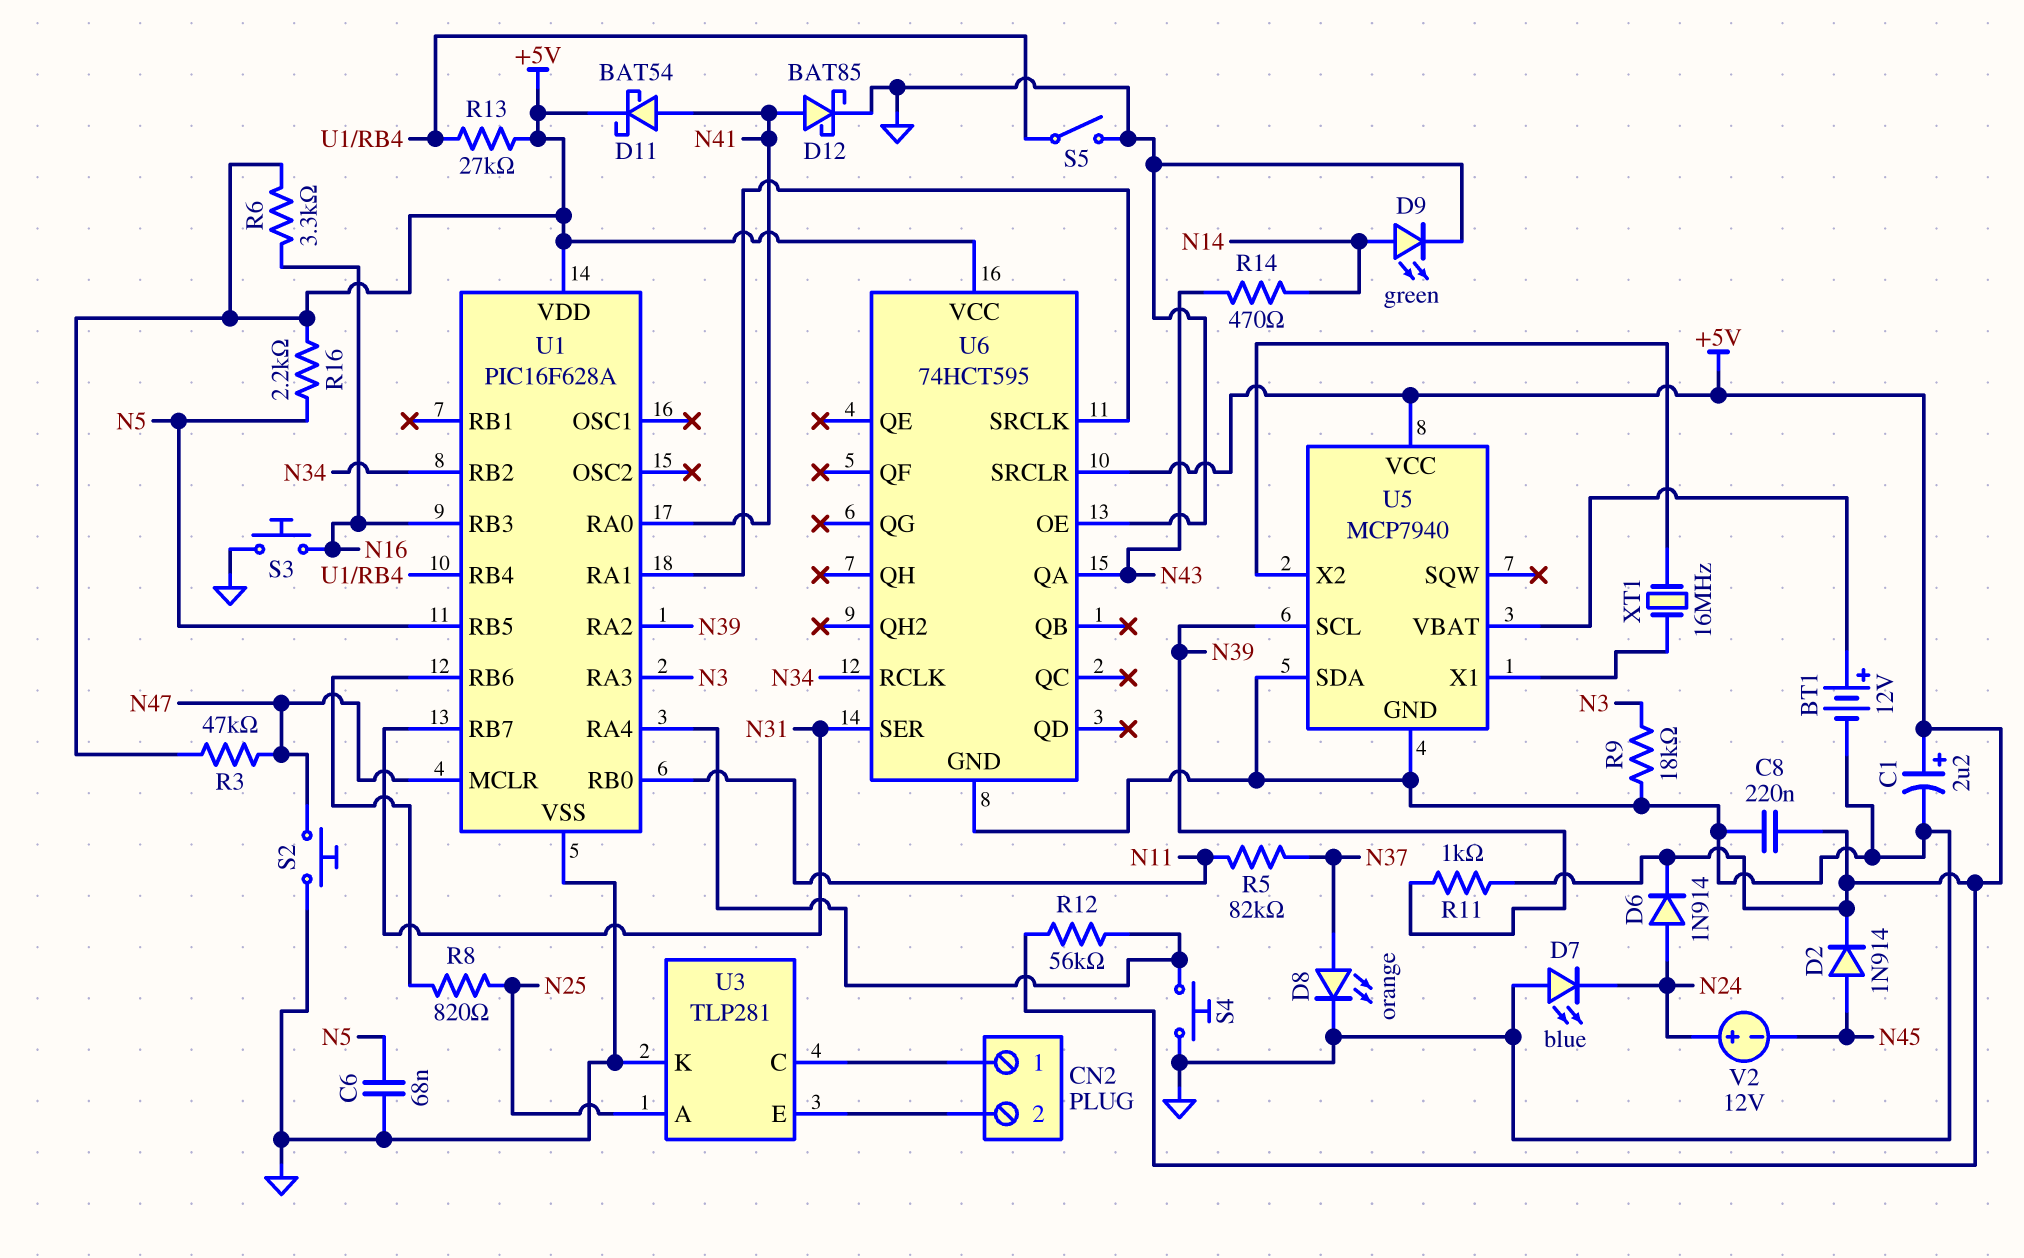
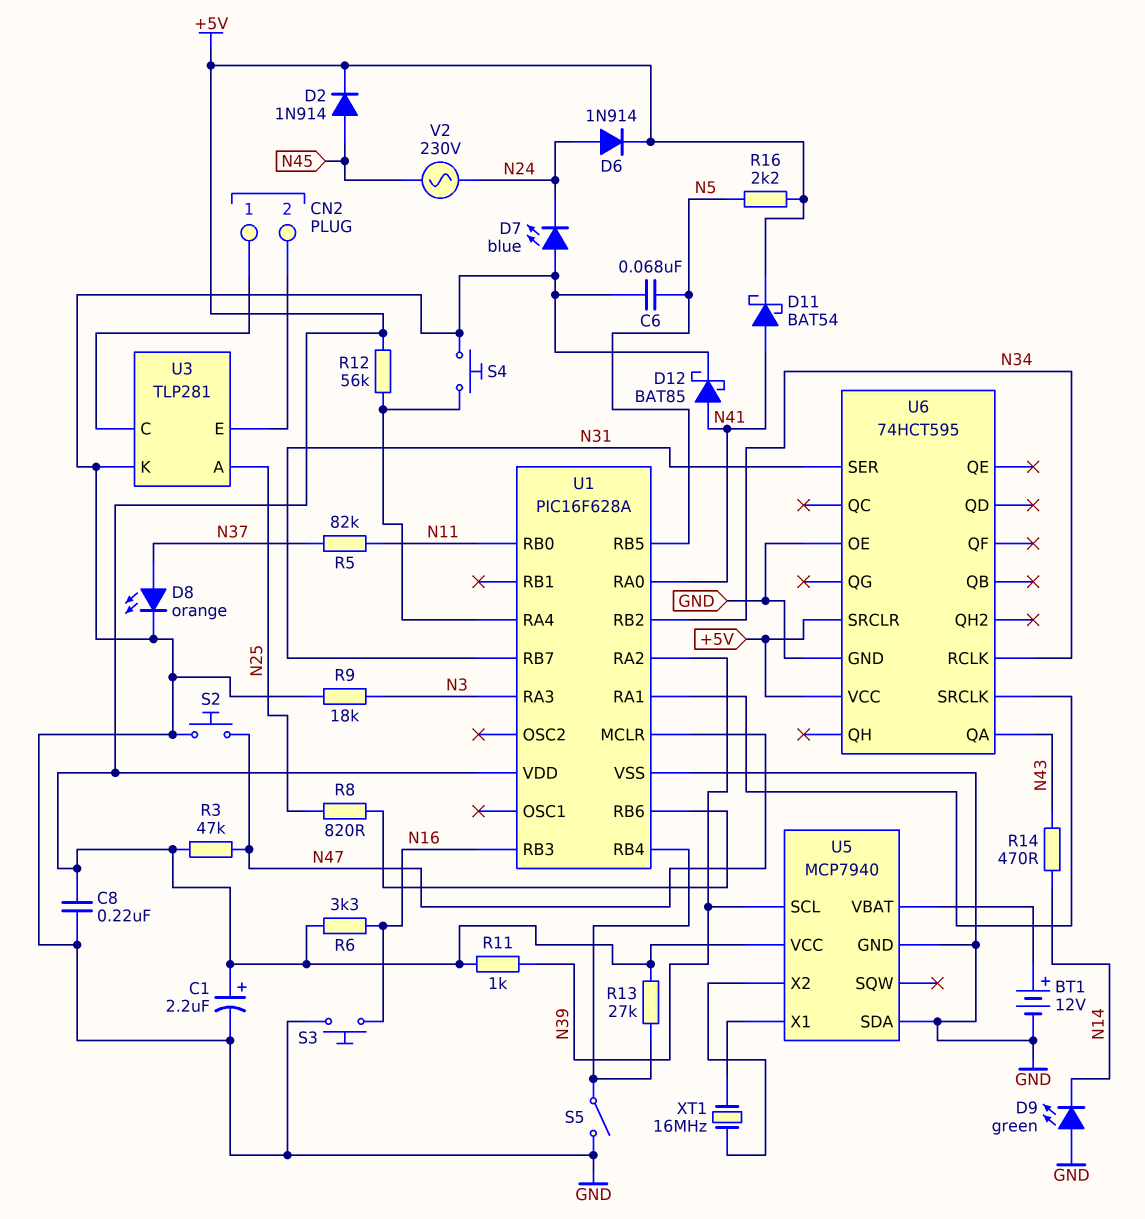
D9: LED green (A N14, K GND) -> LED green (A GND, K N14)
V2: 12V (plus N24, minus N45) -> AC 230V (N24, N45)

